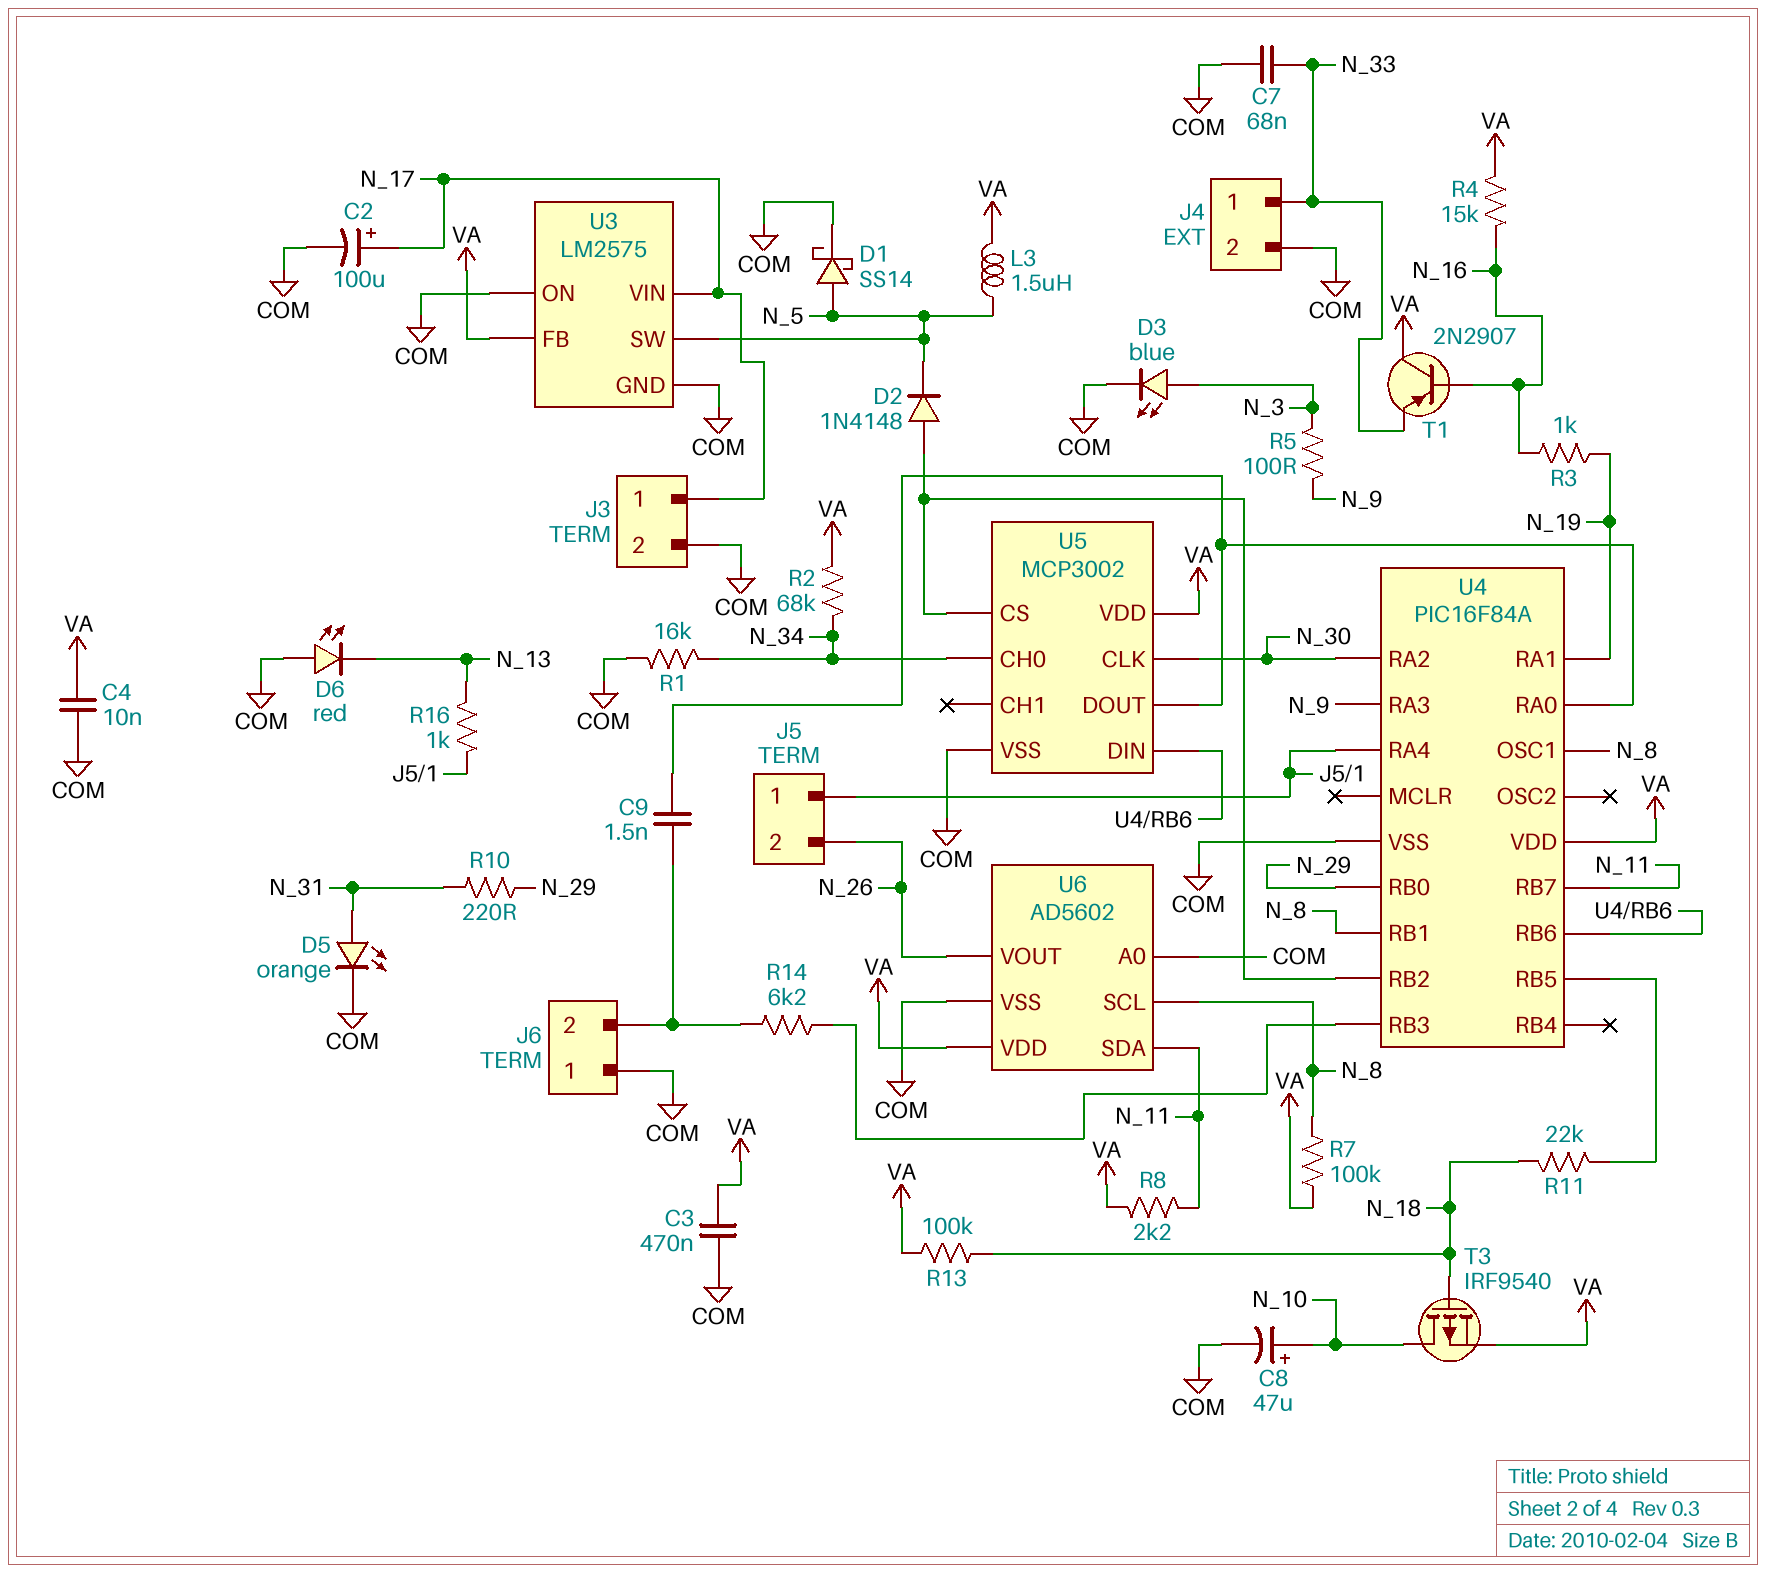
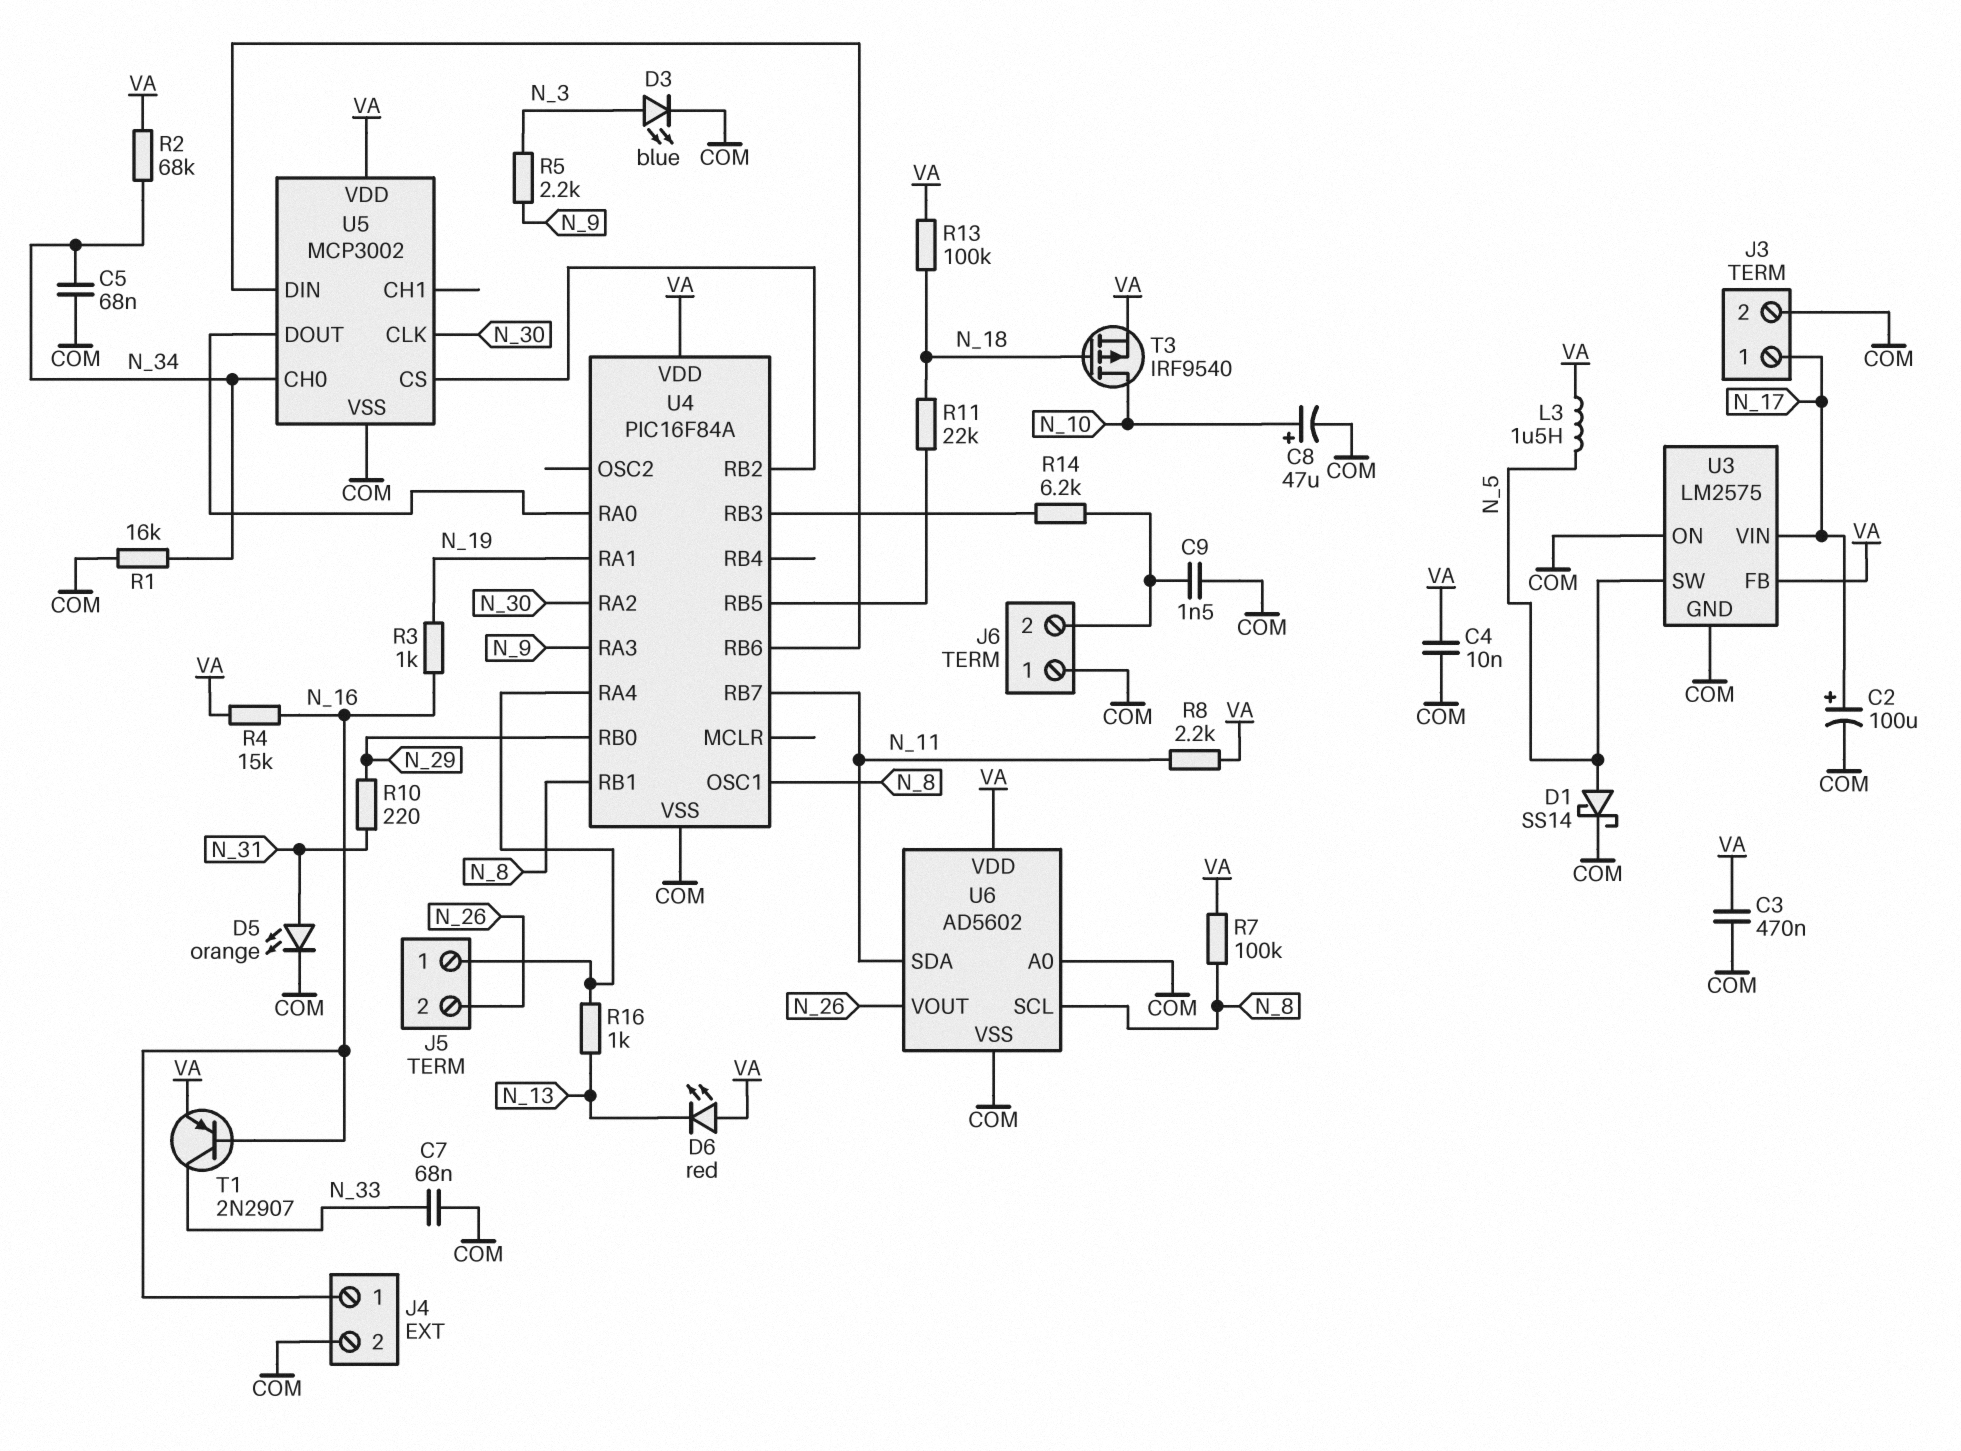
C5: none -> 68nF (COM, N_34)
C9: 1.5nF (J6/2, U4/RA0) -> 1.5nF (COM, J6/2)
D2: diode 1N4148 (A U4/RB2, K N_5) -> none
D6: LED red (A COM, K N_13) -> LED red (A VA, K N_13)
J4 pin 1: N_33 -> N_16
R5: 100 (N_3, N_9) -> 2.2k (N_3, N_9)
T1: PNP 2N2907 (B N_16, C VA, E N_33) -> PNP 2N2907 (B N_16, C N_33, E VA)

